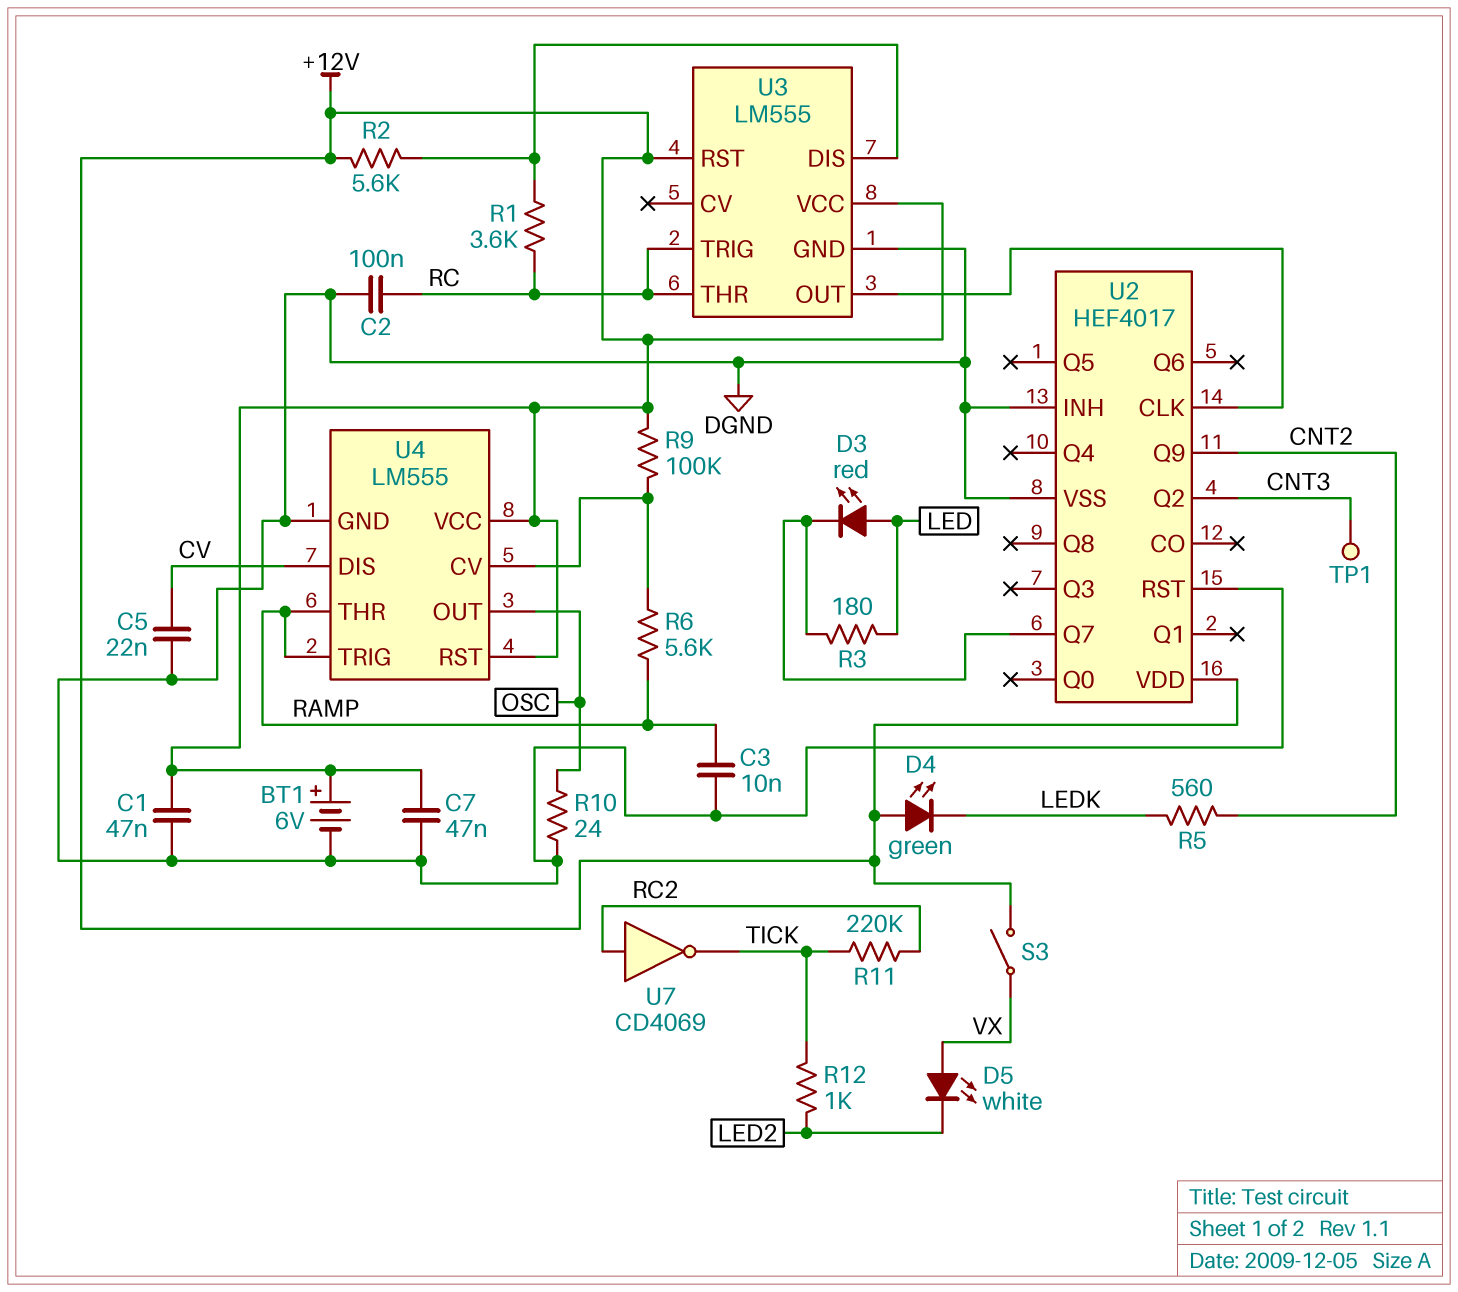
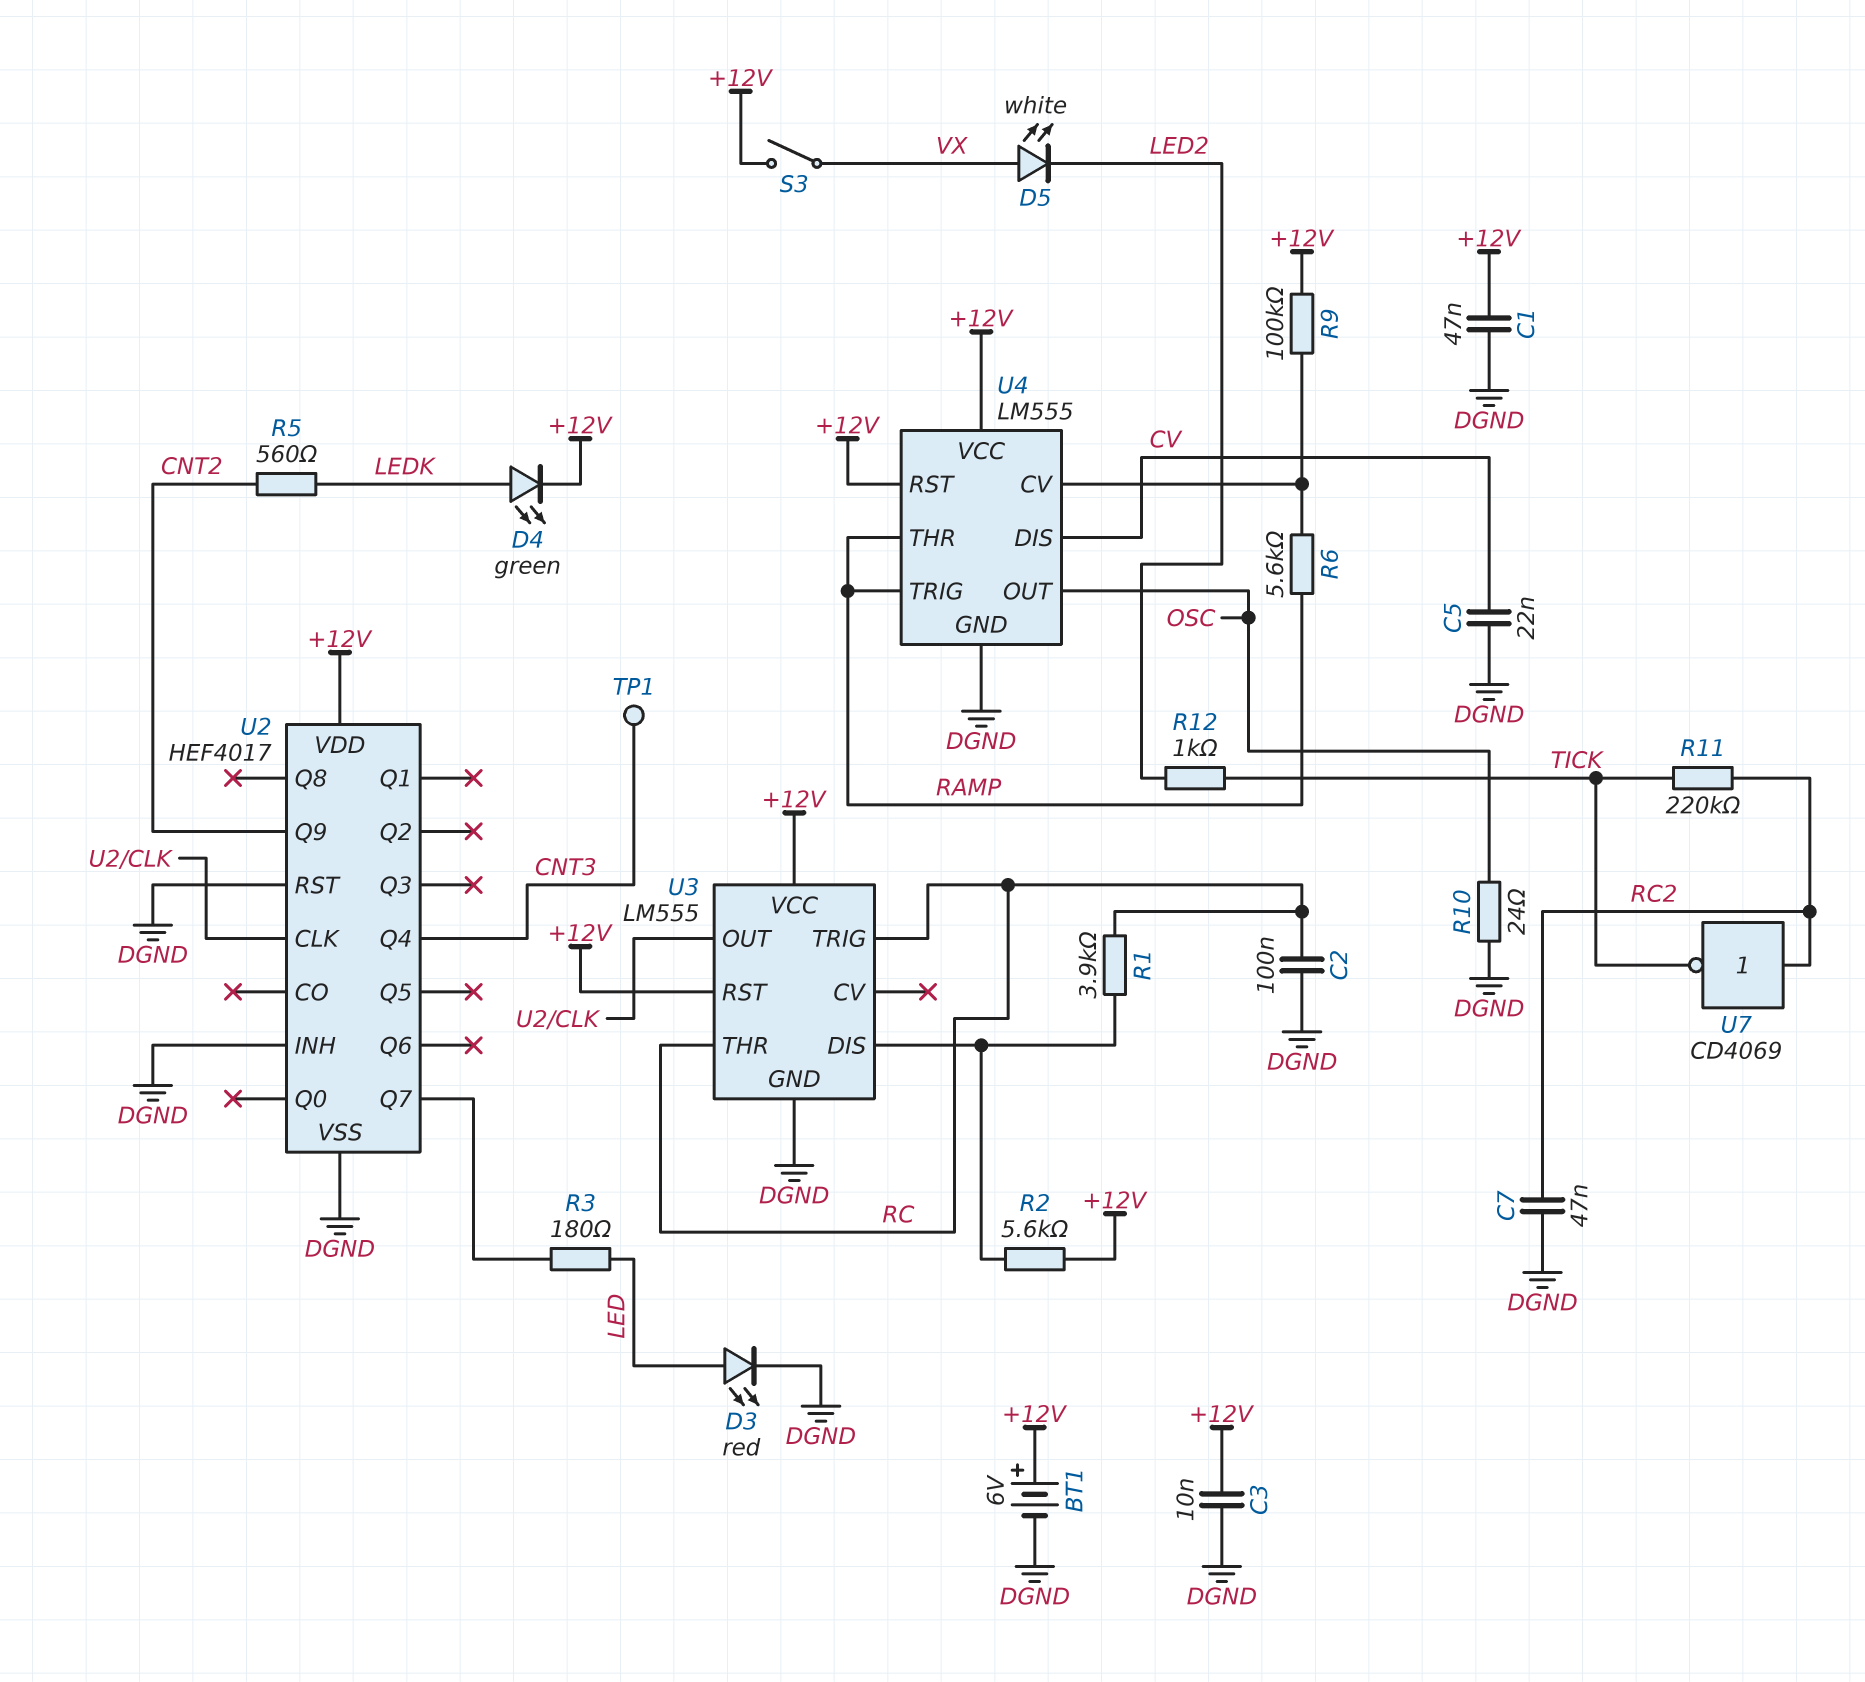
C3: 10nF (DGND, RAMP) -> 10nF (+12V, DGND)
C7: 47nF (+12V, DGND) -> 47nF (DGND, RC2)
D3: LED red (A LED, K U2/Q7) -> LED red (A LED, K DGND)
D4: LED green (A +12V, K LEDK) -> LED green (A LEDK, K +12V)
R1: 3.6k (RC, U3/DIS) -> 3.9k (RC, U3/DIS)
U2 pin Q2: CNT3 -> none
U2 pin Q4: none -> CNT3

